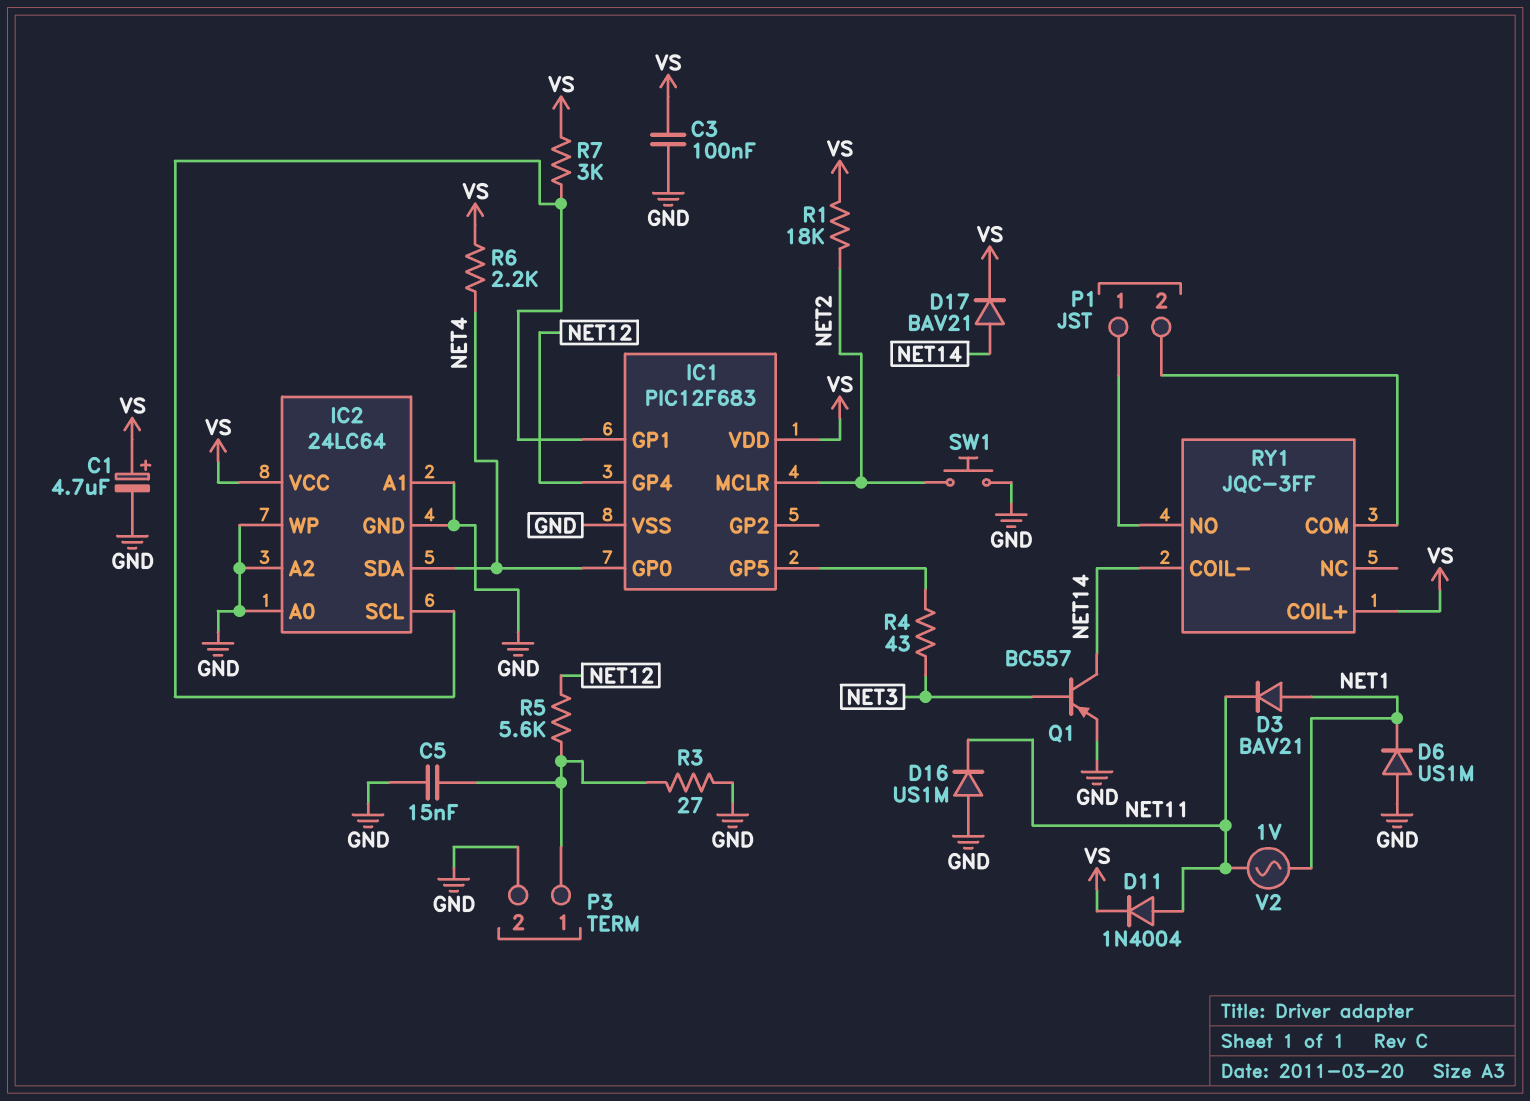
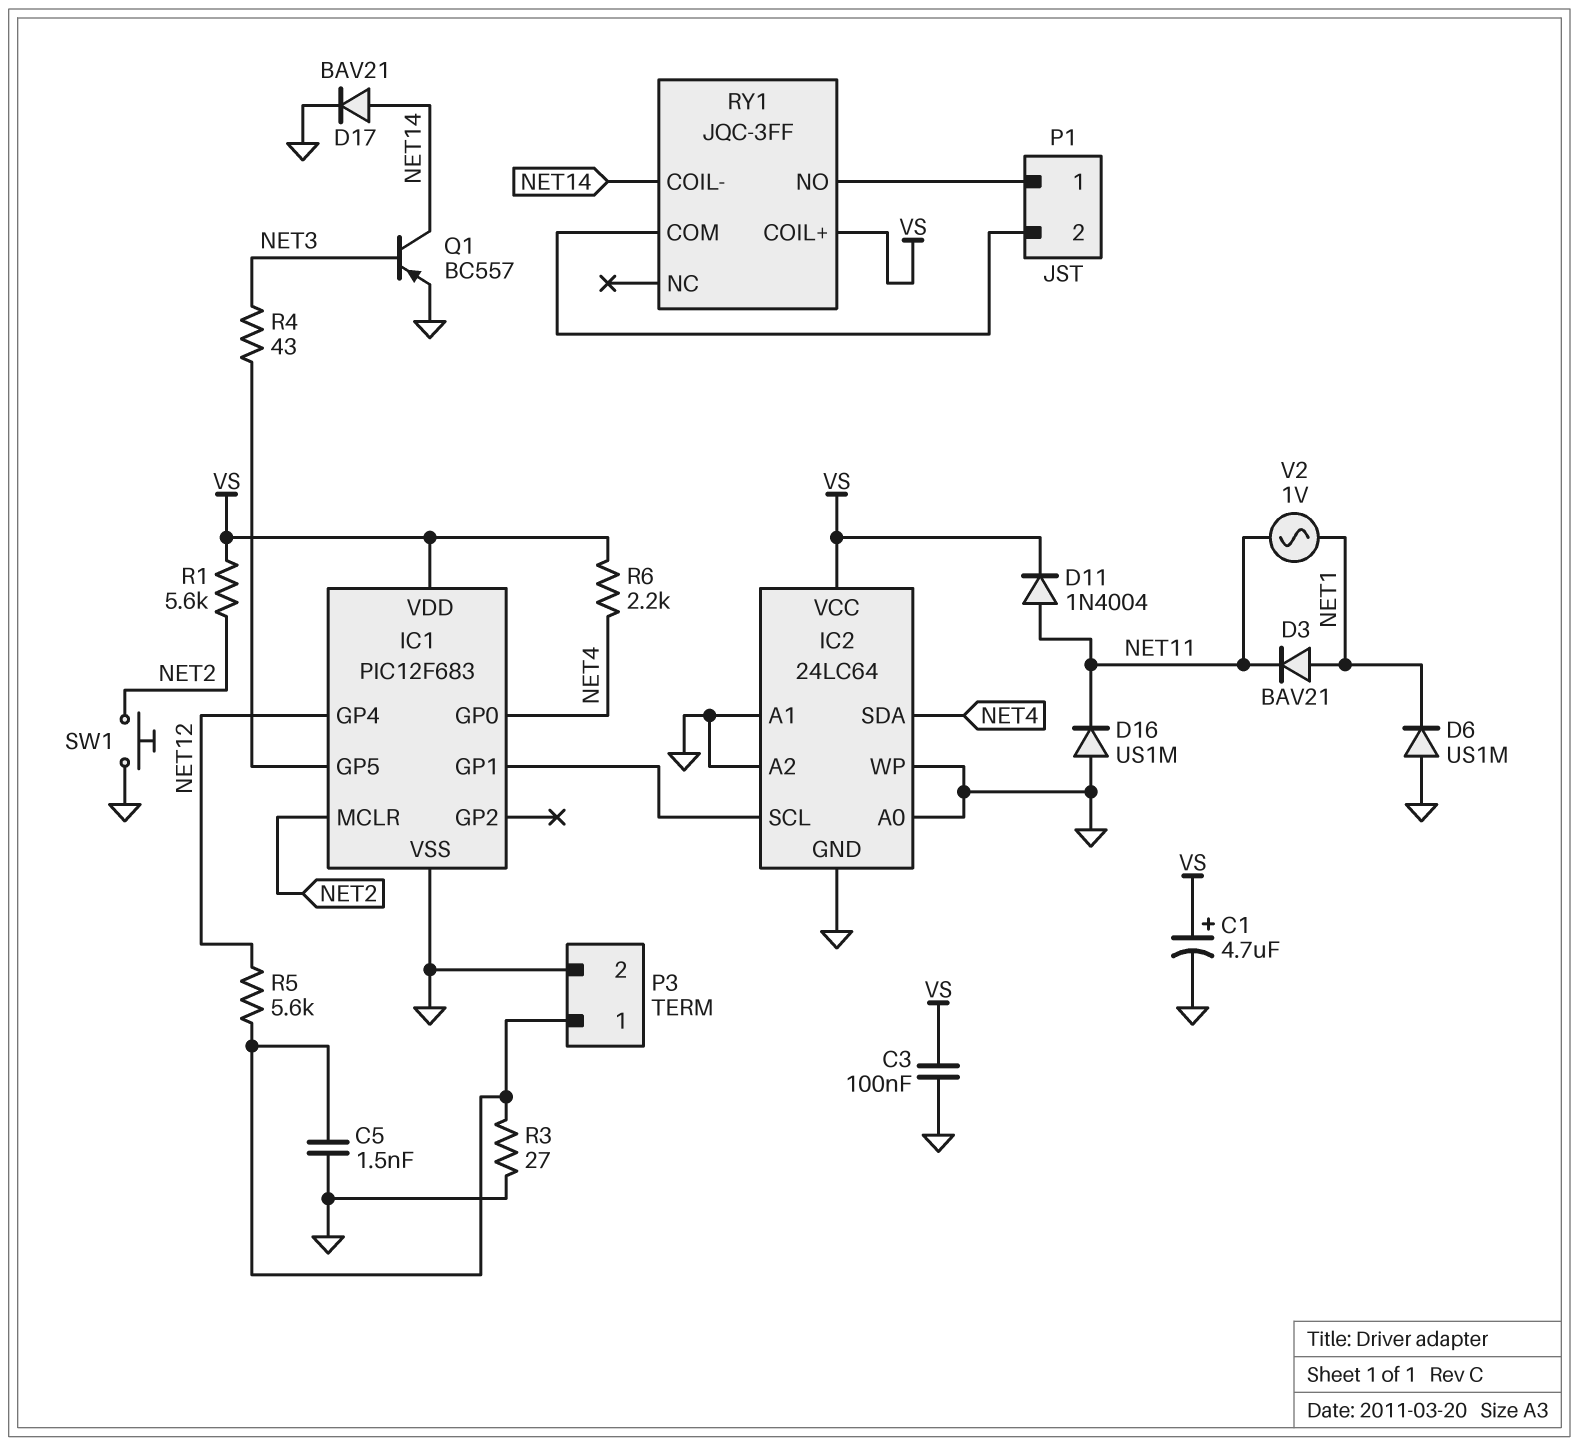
C5: 15nF (GND, P3/1) -> 1.5nF (GND, P3/1)
D17: diode BAV21 (A NET14, K VS) -> diode BAV21 (A NET14, K GND)
R1: 18k (NET2, VS) -> 5.6k (NET2, VS)
R7: 3k (IC1/GP1, VS) -> none

